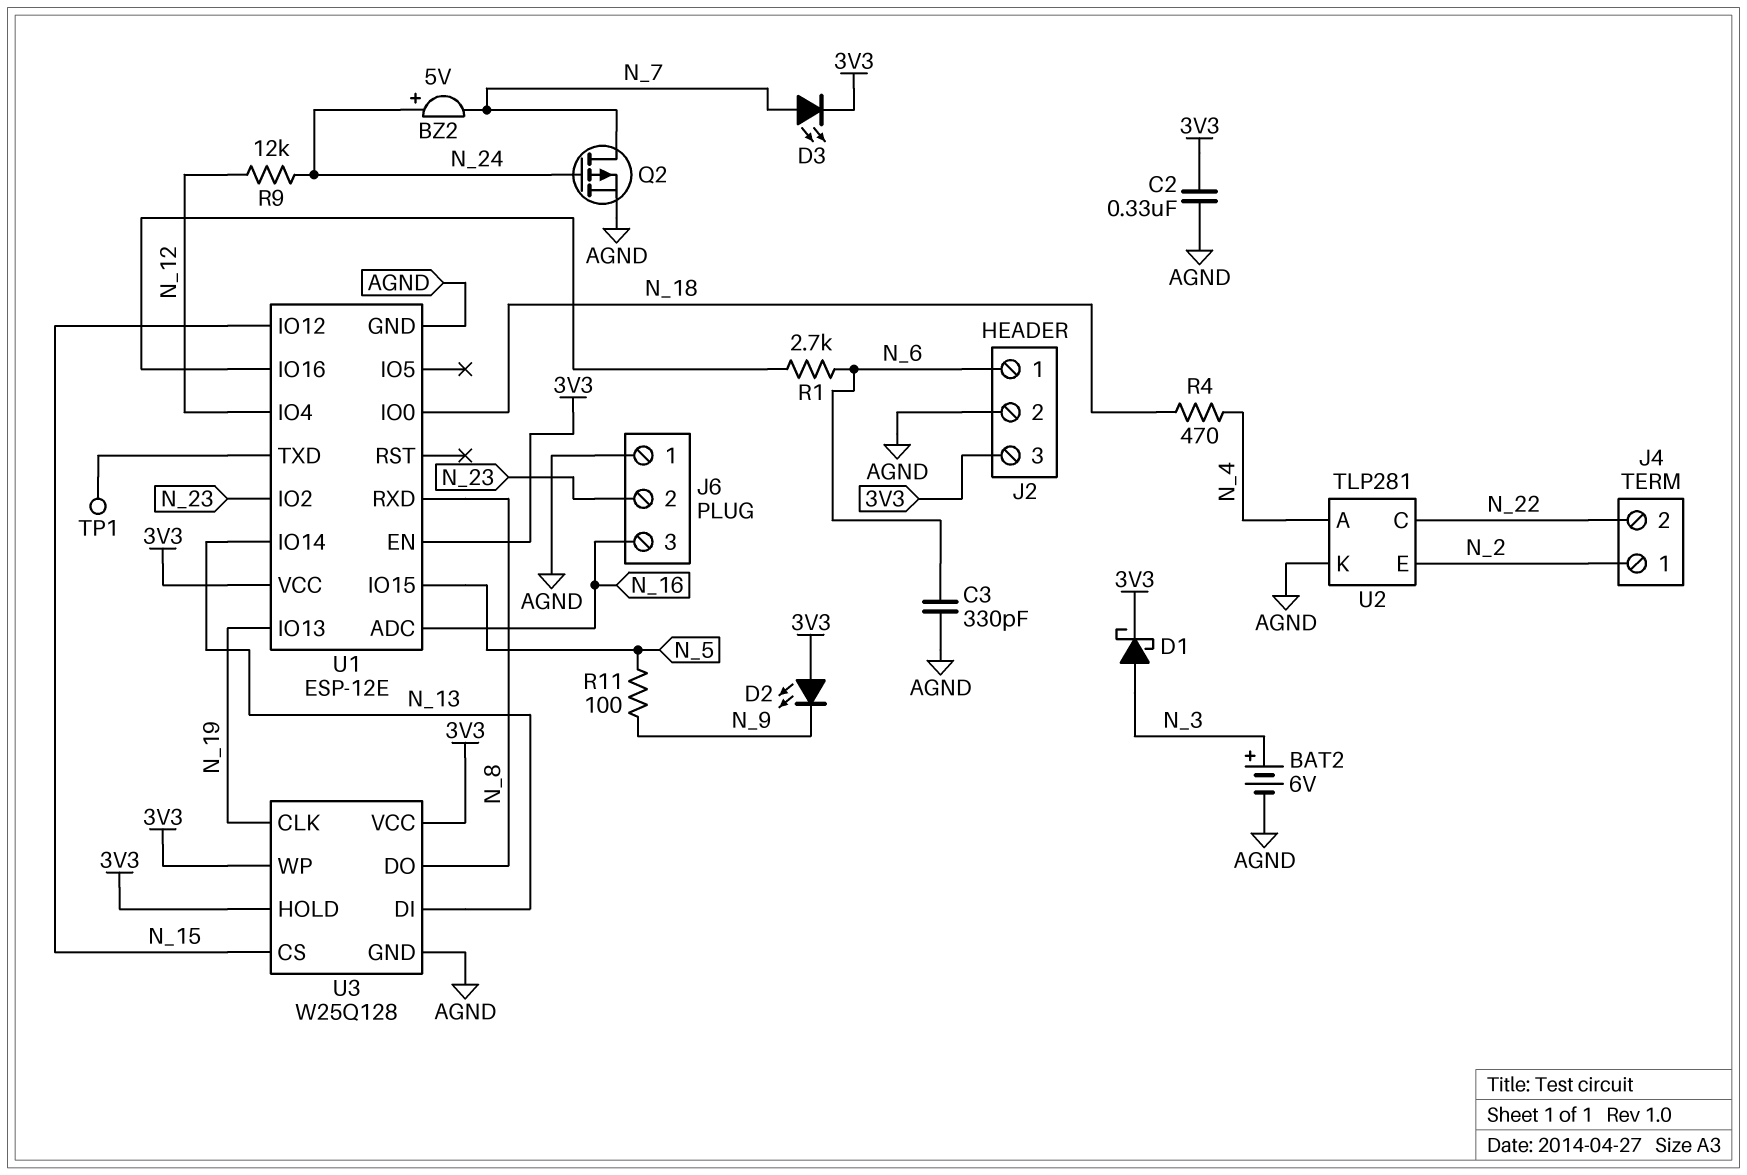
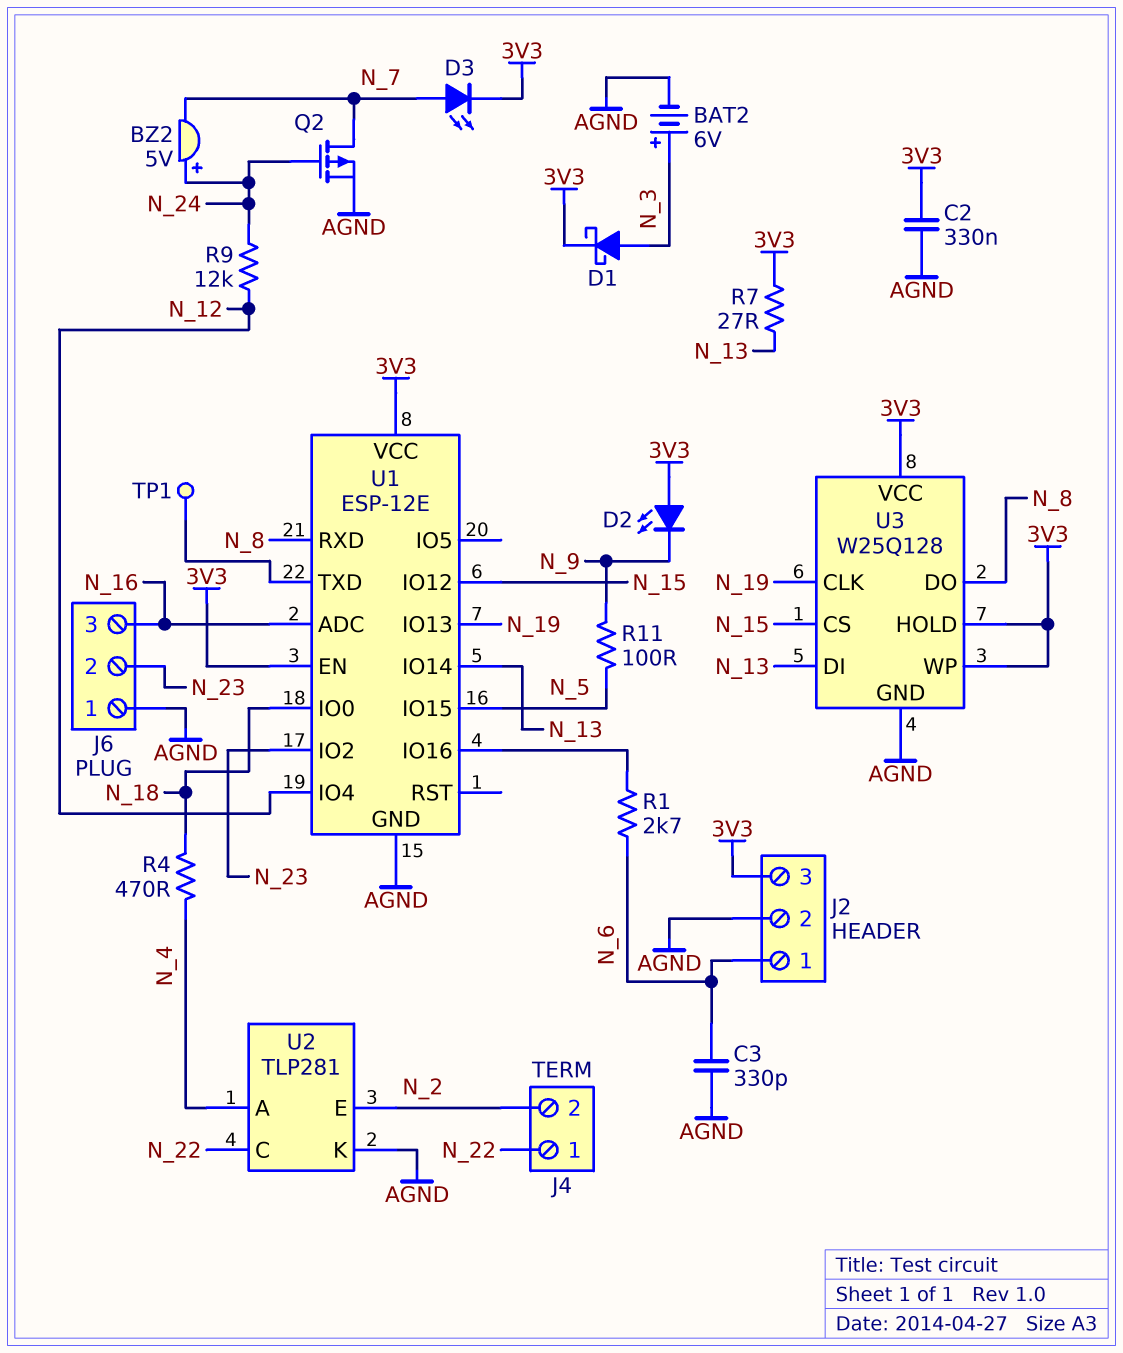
J4 pin 1: N_2 -> N_22
J4 pin 2: N_22 -> N_2
R7: none -> 27 (3V3, N_13)

